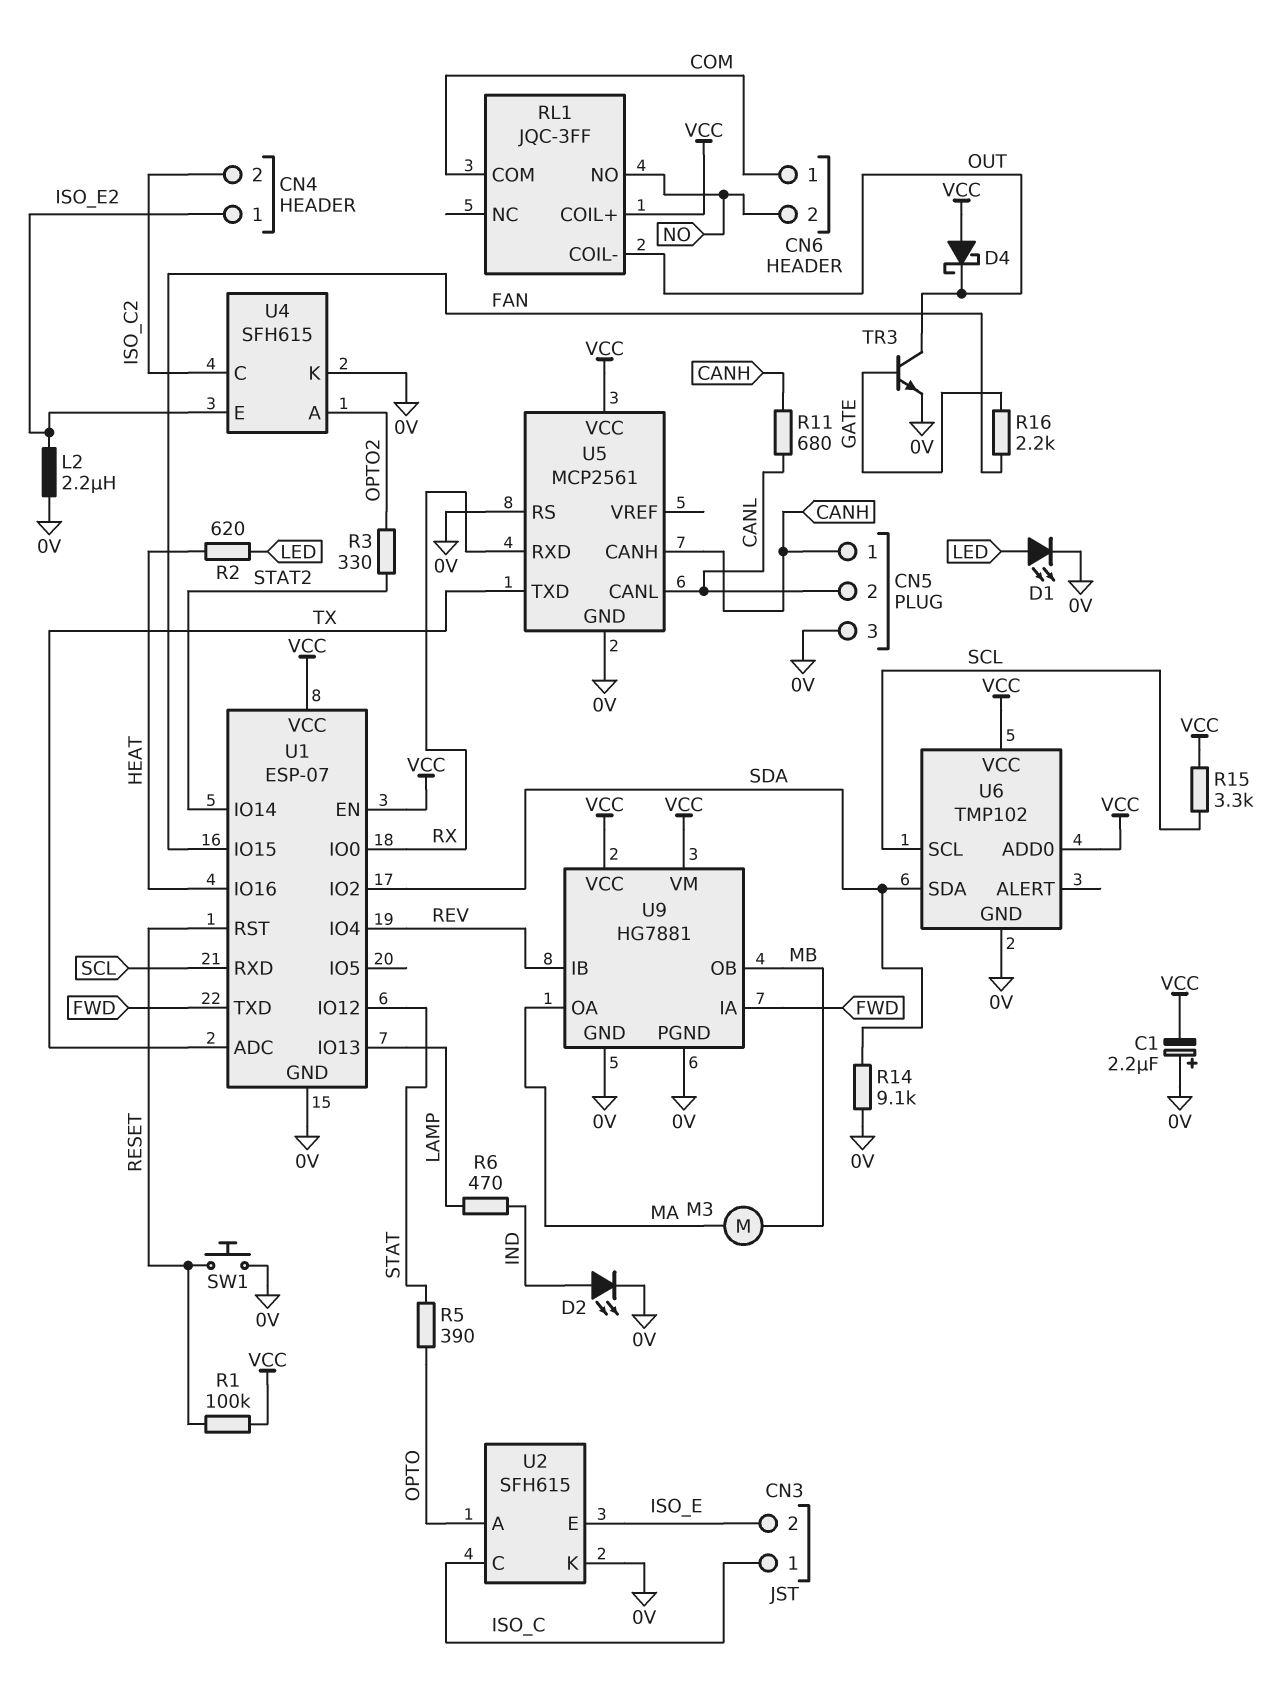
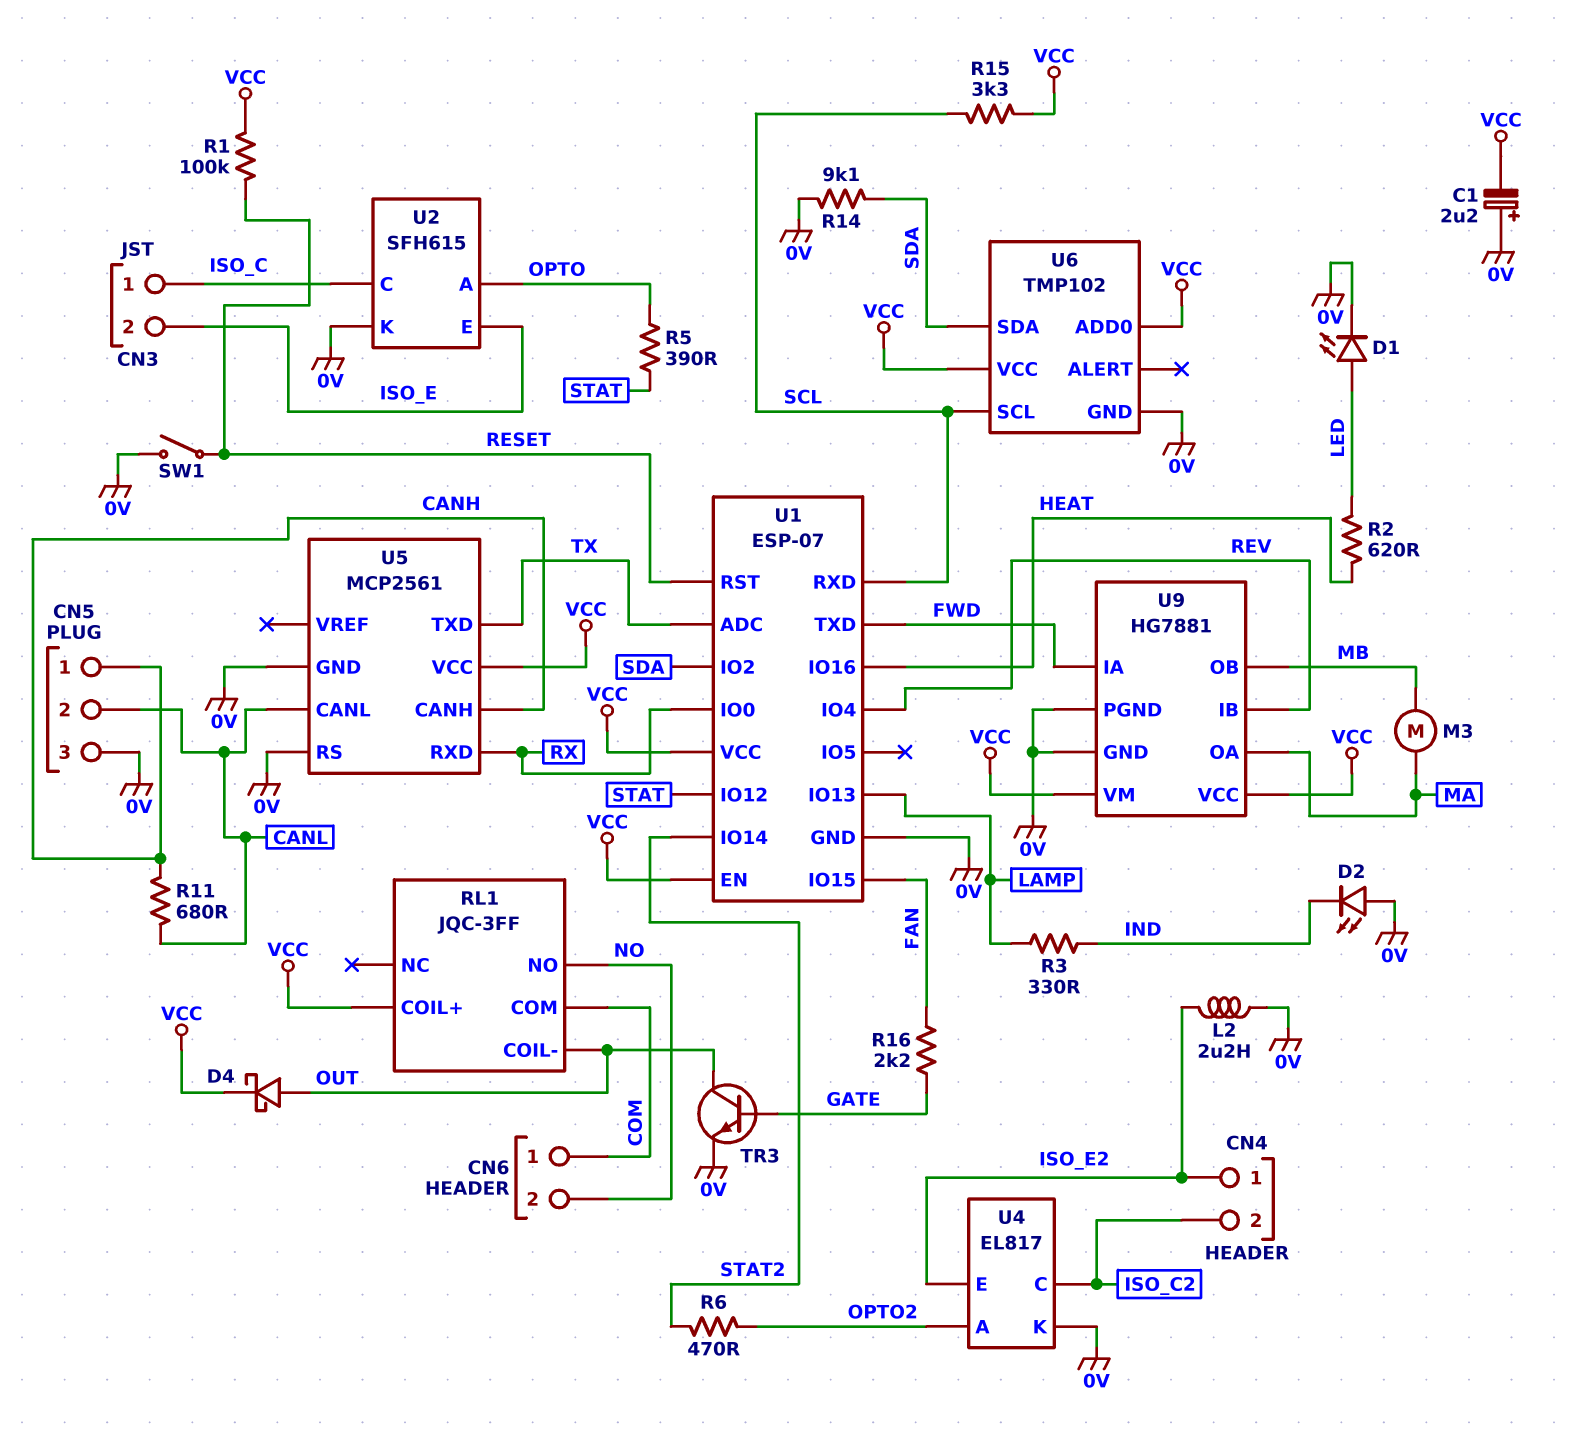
D2: LED (A IND, K 0V) -> LED (A 0V, K IND)
D4: schottky (A VCC, K OUT) -> schottky (A OUT, K VCC)
R3: 330 (OPTO2, STAT2) -> 330 (IND, LAMP)
R6: 470 (IND, LAMP) -> 470 (OPTO2, STAT2)
SW1: button (0V, RESET) -> switch (0V, RESET)
U4: SFH615 -> EL817

